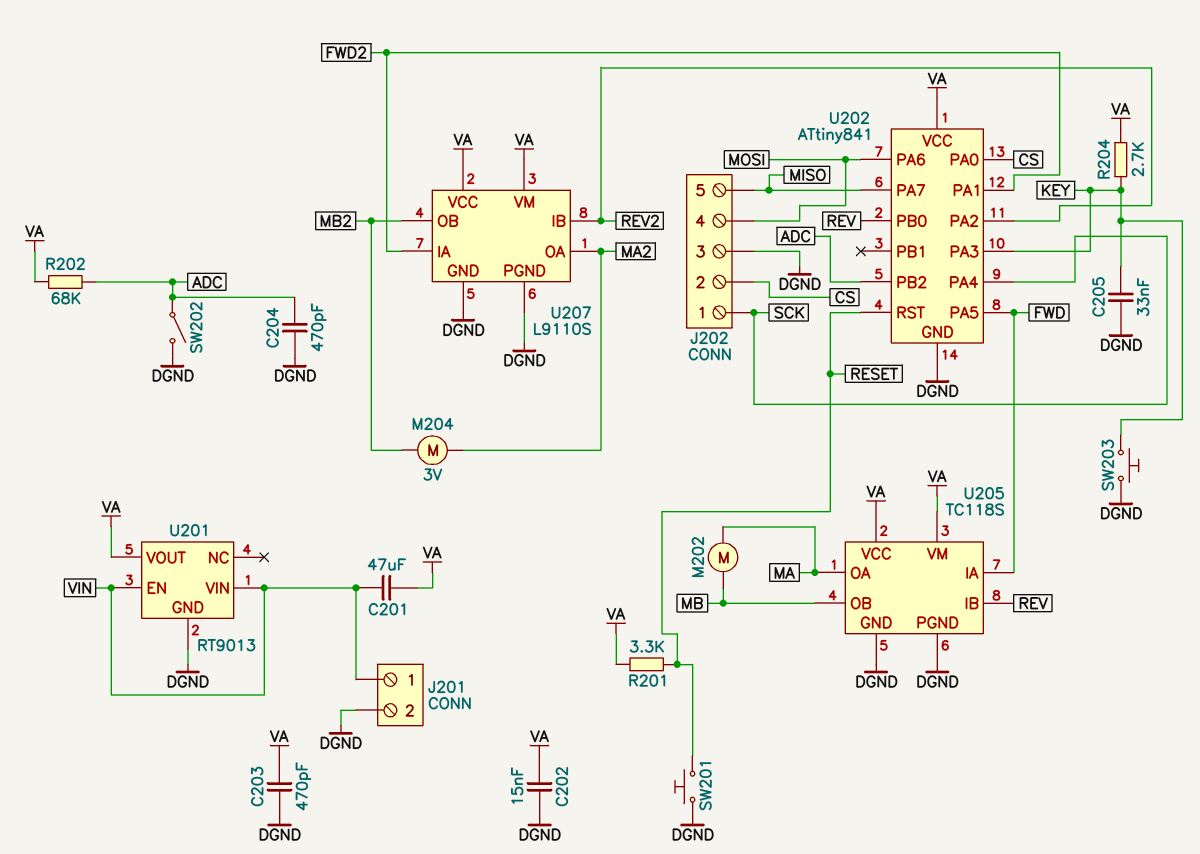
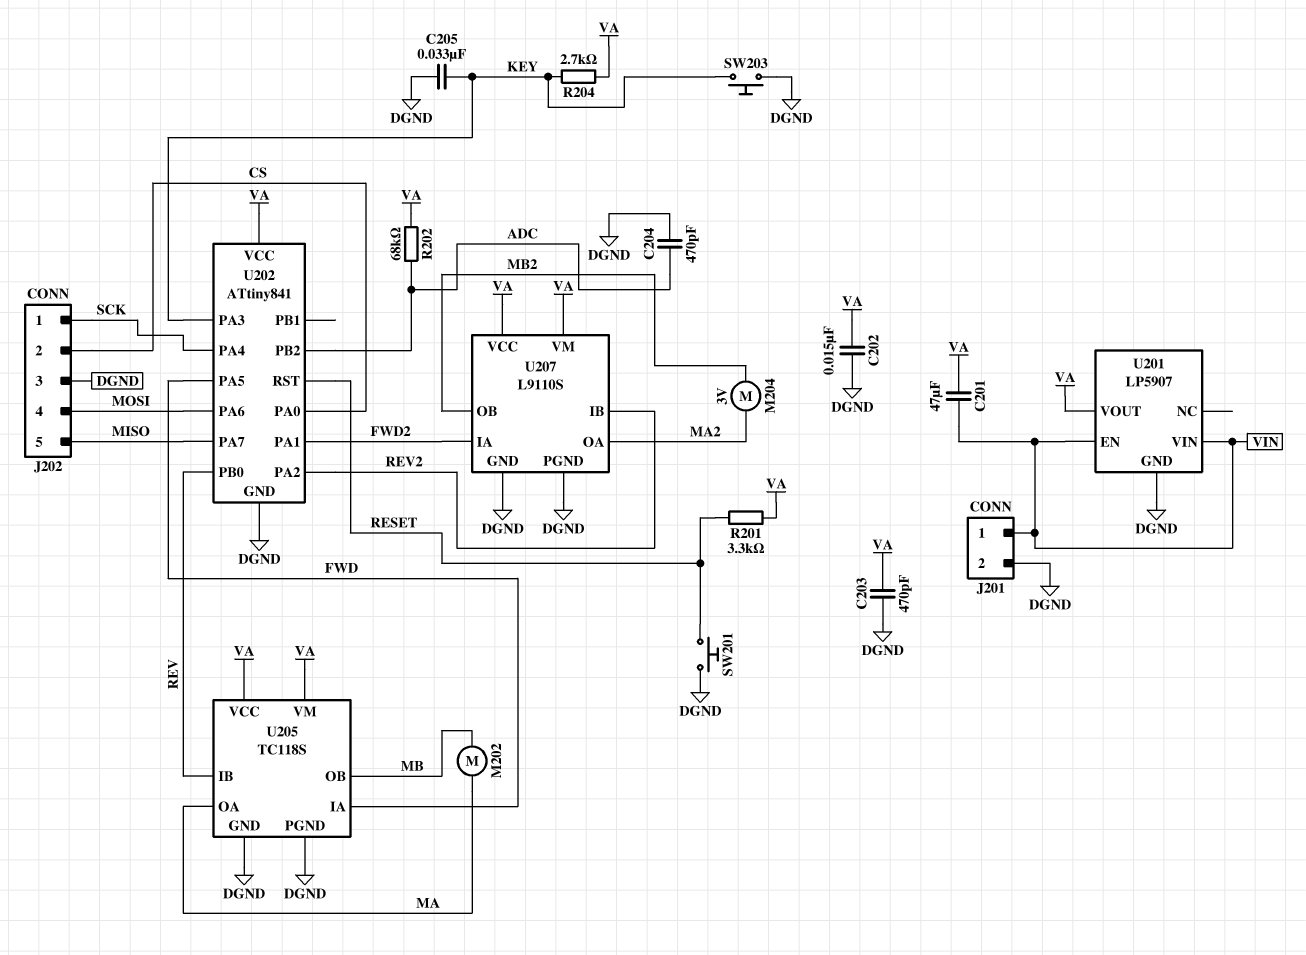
SW202: switch (ADC, DGND) -> none
U201: RT9013 -> LP5907

